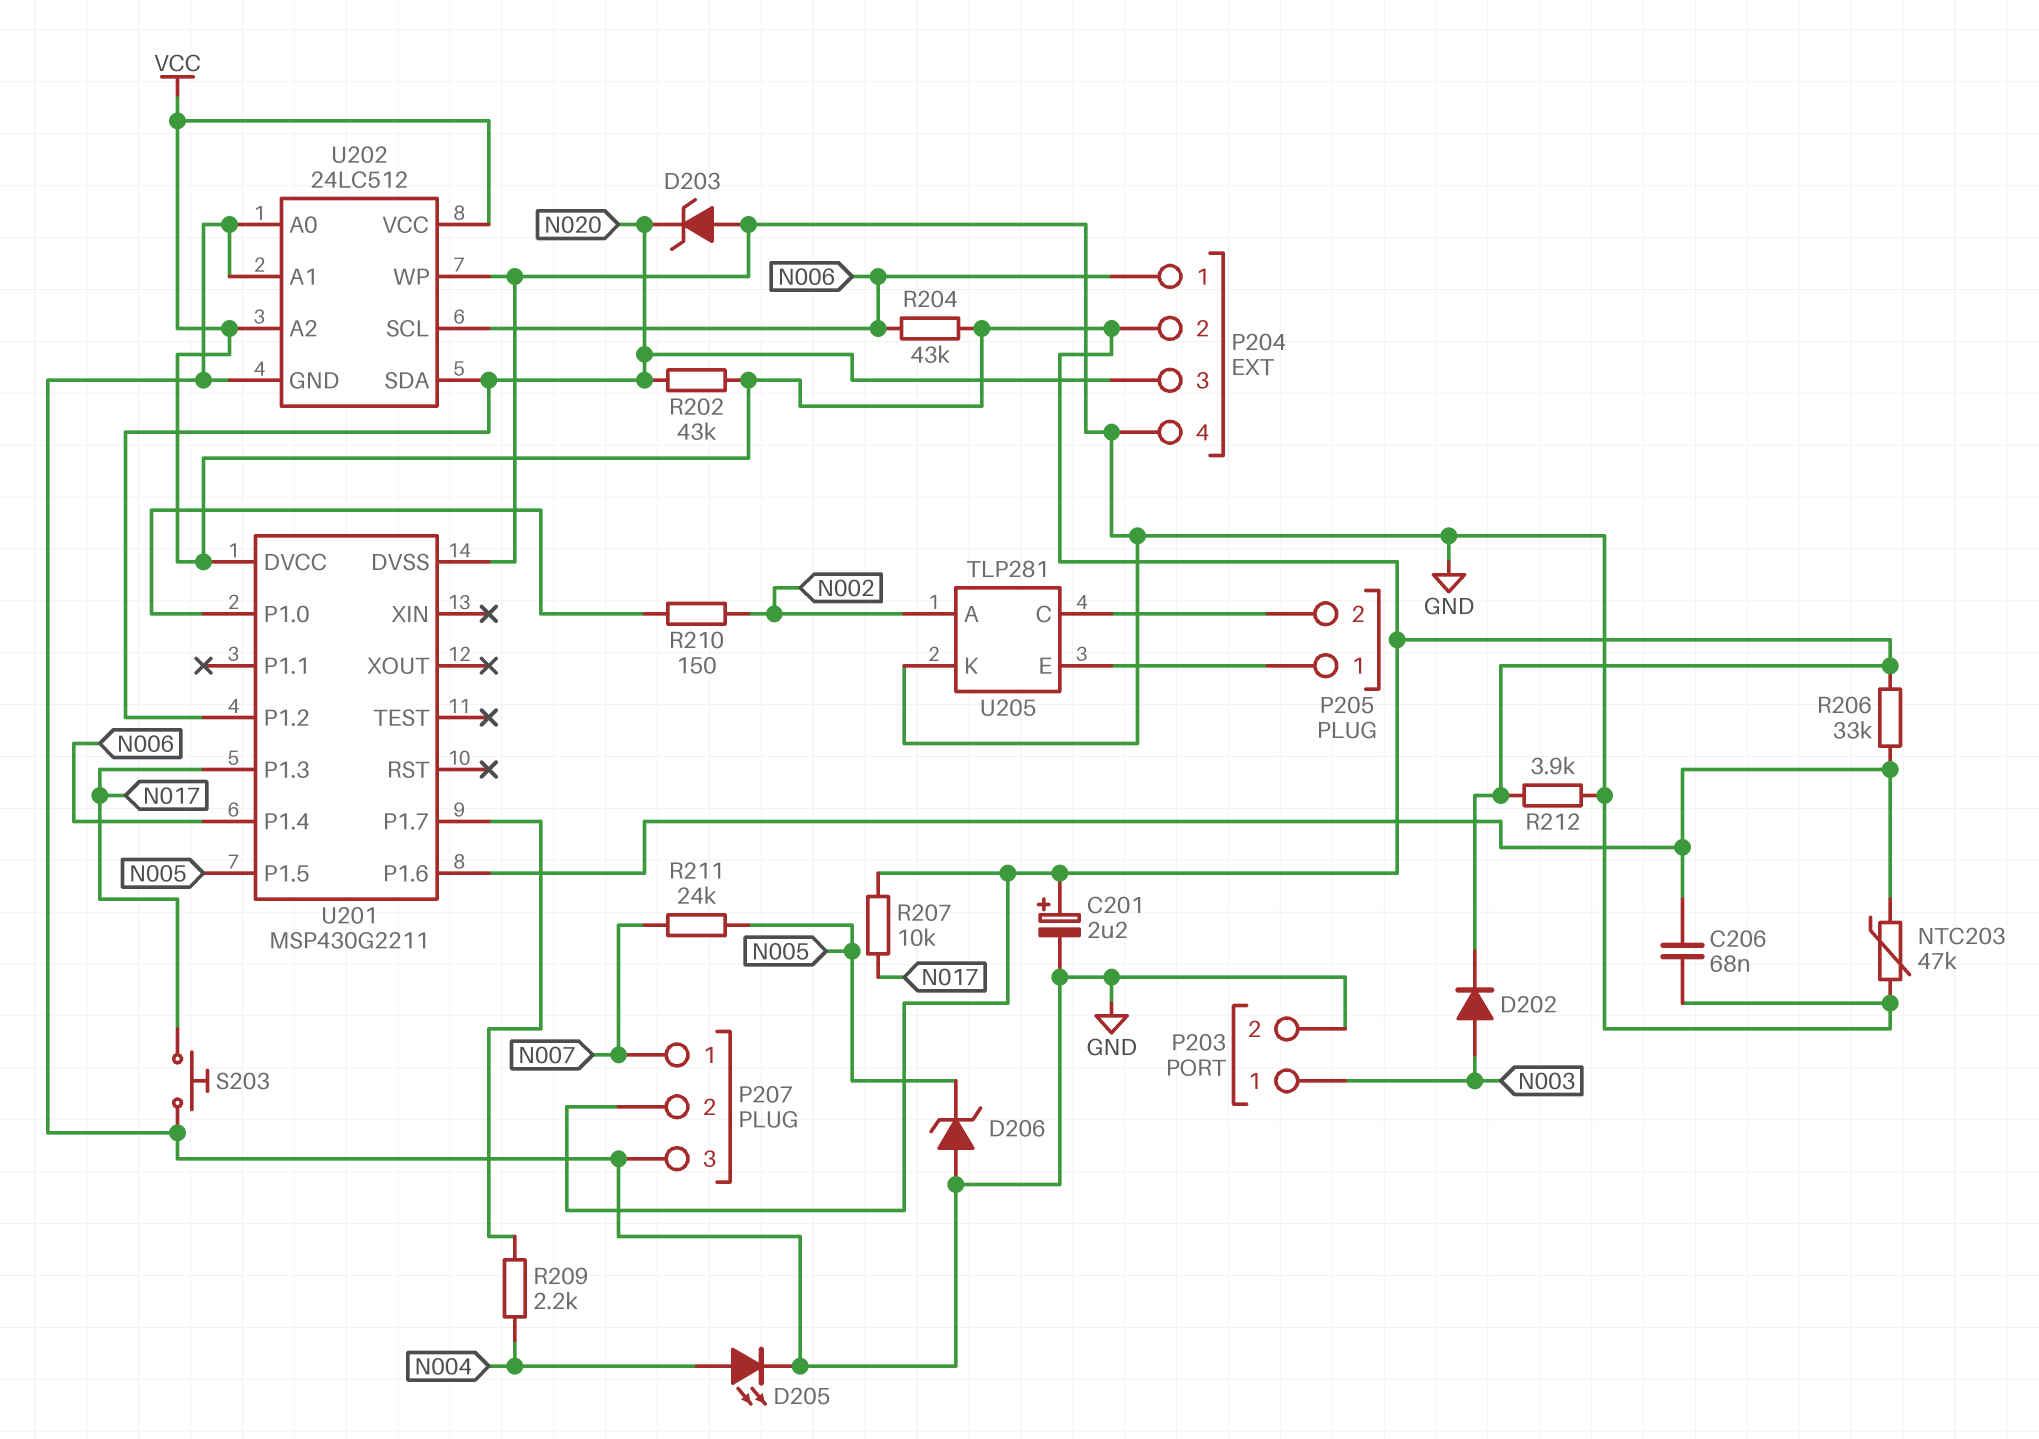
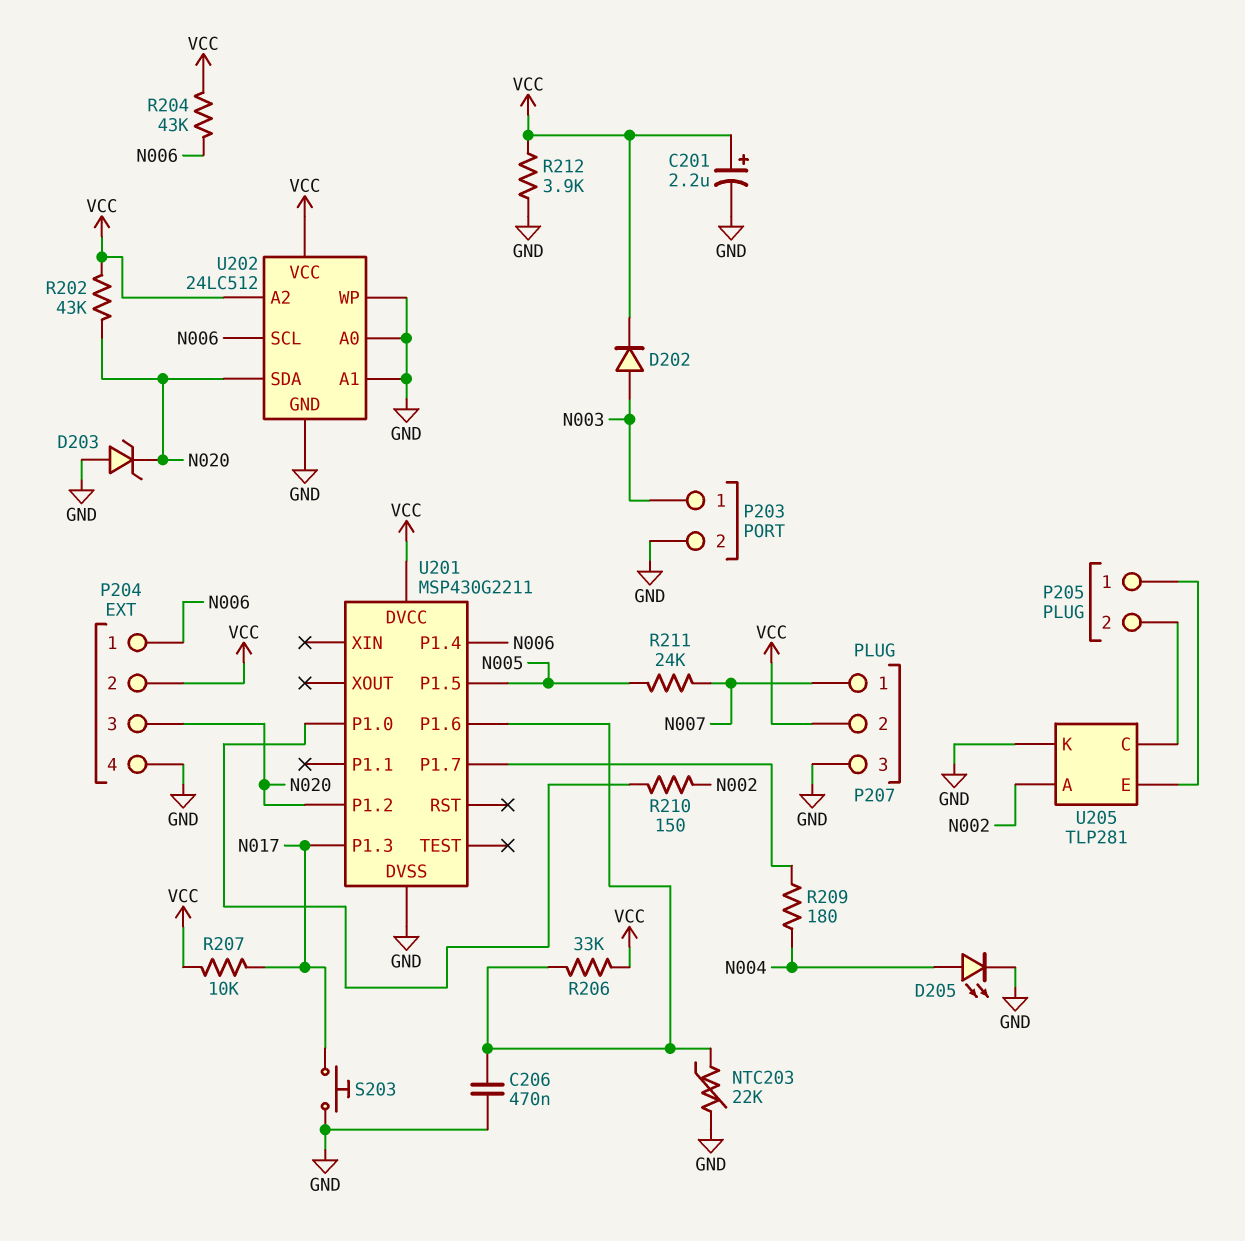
C206: 68nF (GND, U201/P1.6) -> 470nF (GND, U201/P1.6)
D206: zener (A GND, K N005) -> none
NTC203: 47k (GND, U201/P1.6) -> 22k (GND, U201/P1.6)
R209: 2.2k (N004, U201/P1.7) -> 180 (N004, U201/P1.7)

